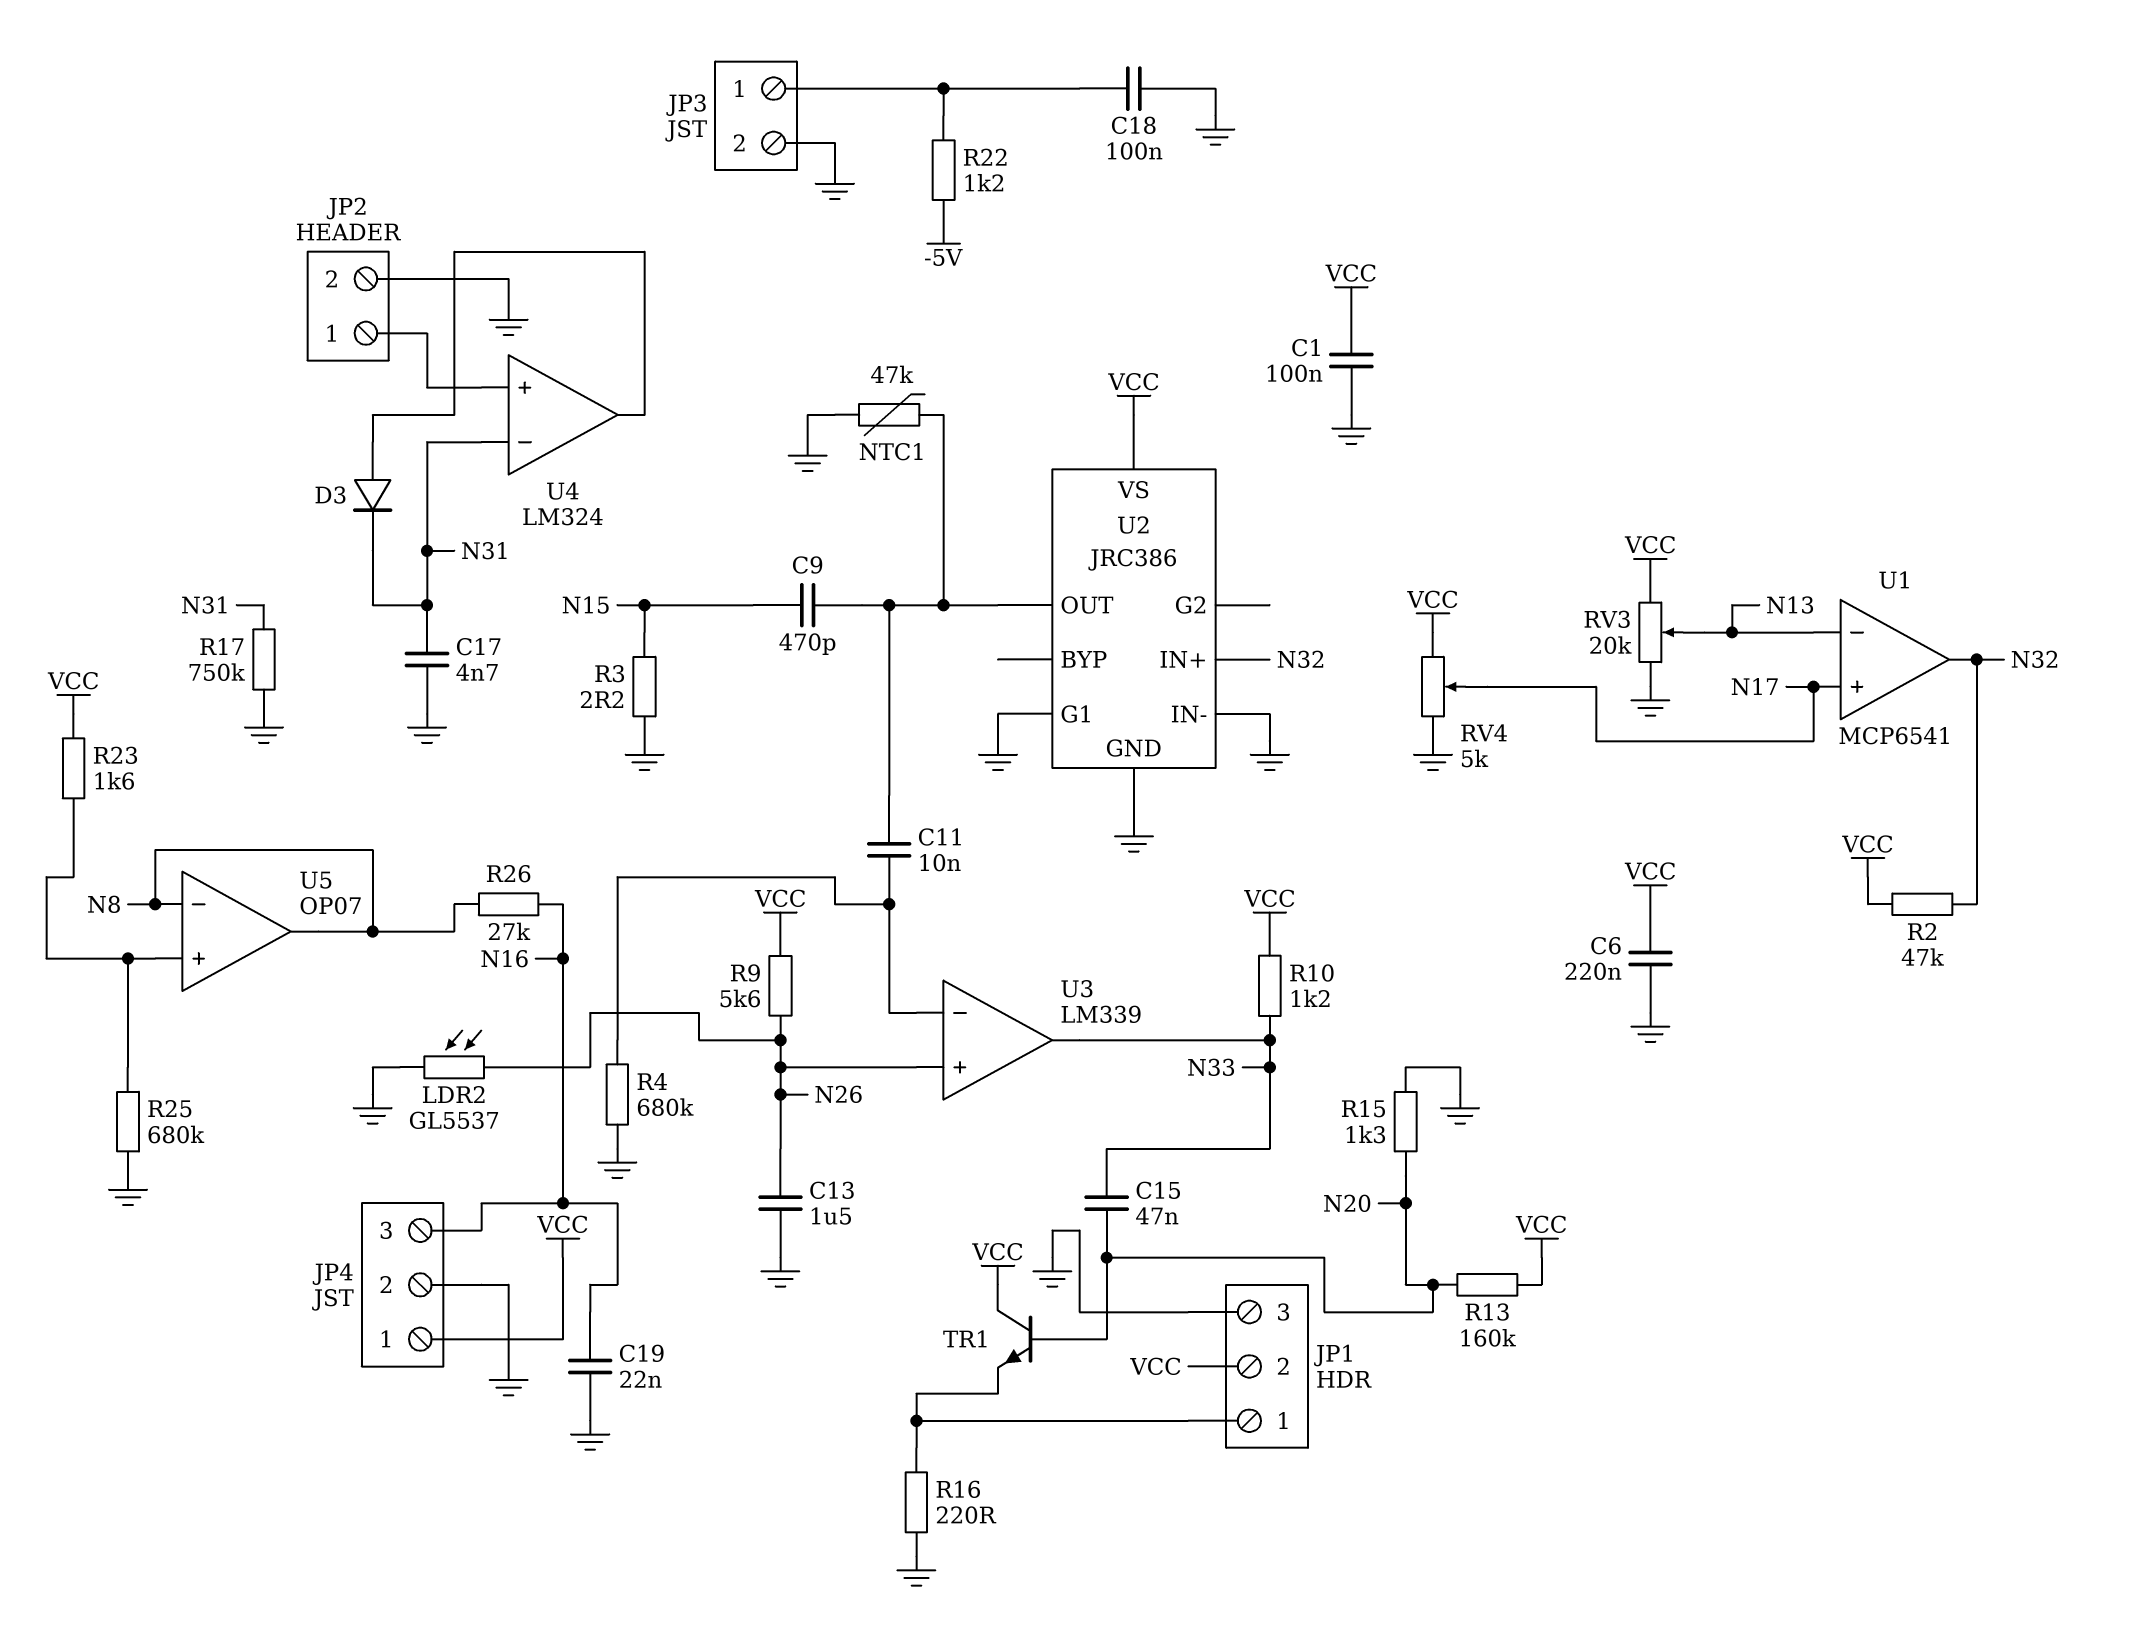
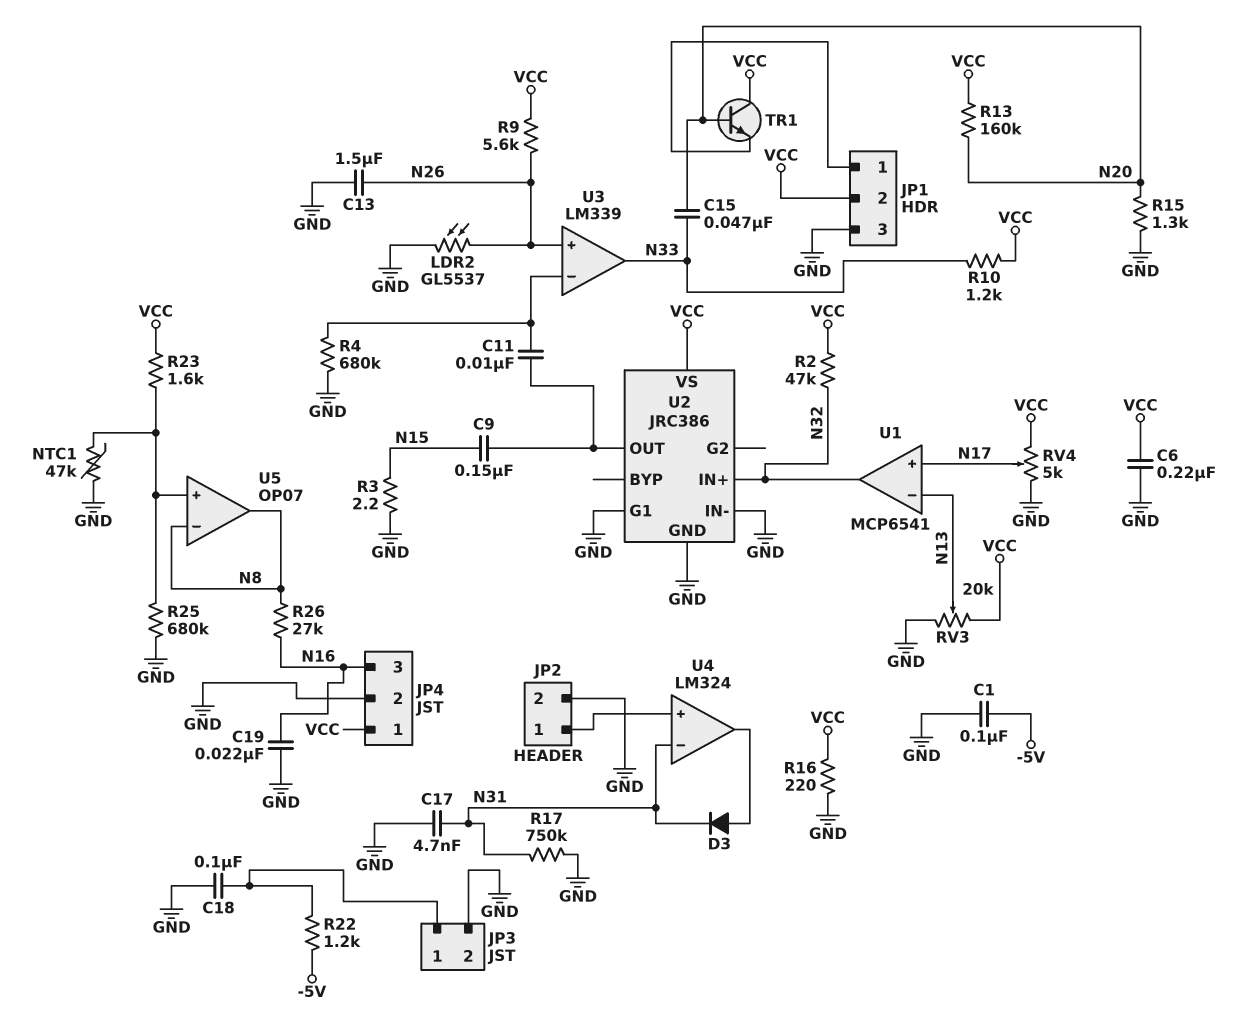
C1: 100nF (GND, VCC) -> 100nF (-5V, GND)
C9: 470pF (N15, U2/OUT) -> 150nF (N15, U2/OUT)
NTC1: 47k (GND, U2/OUT) -> 47k (GND, U5/in+)
R16: 220 (GND, JP1/1) -> 220 (GND, VCC)

